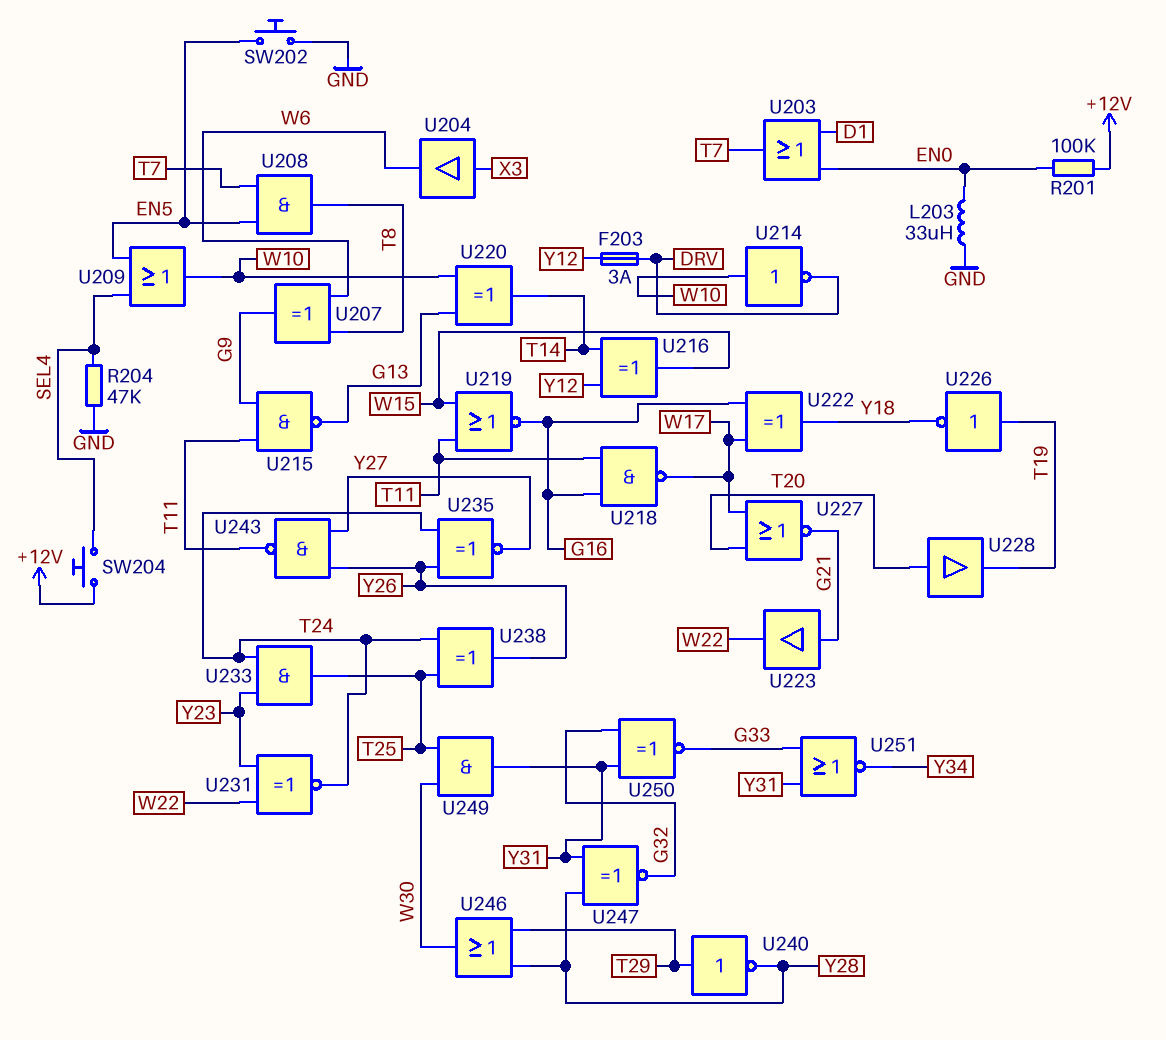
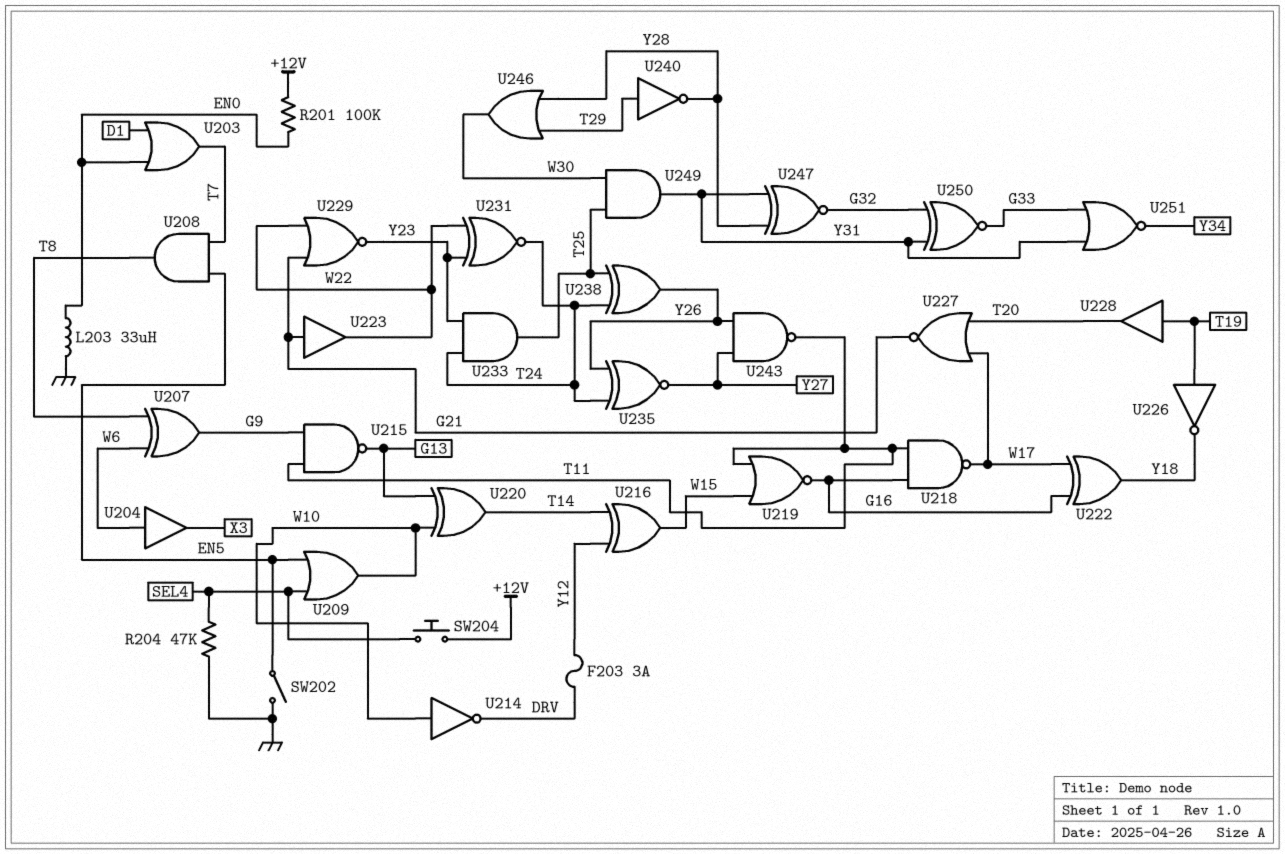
SW202: button (EN5, GND) -> switch (EN5, GND)
U204: buffer (in X3, out W6) -> buffer (in W6, out X3)
U228: buffer (in T20, out T19) -> buffer (in T19, out T20)
U229: none -> NOR (in G21, in W22, out Y23)

